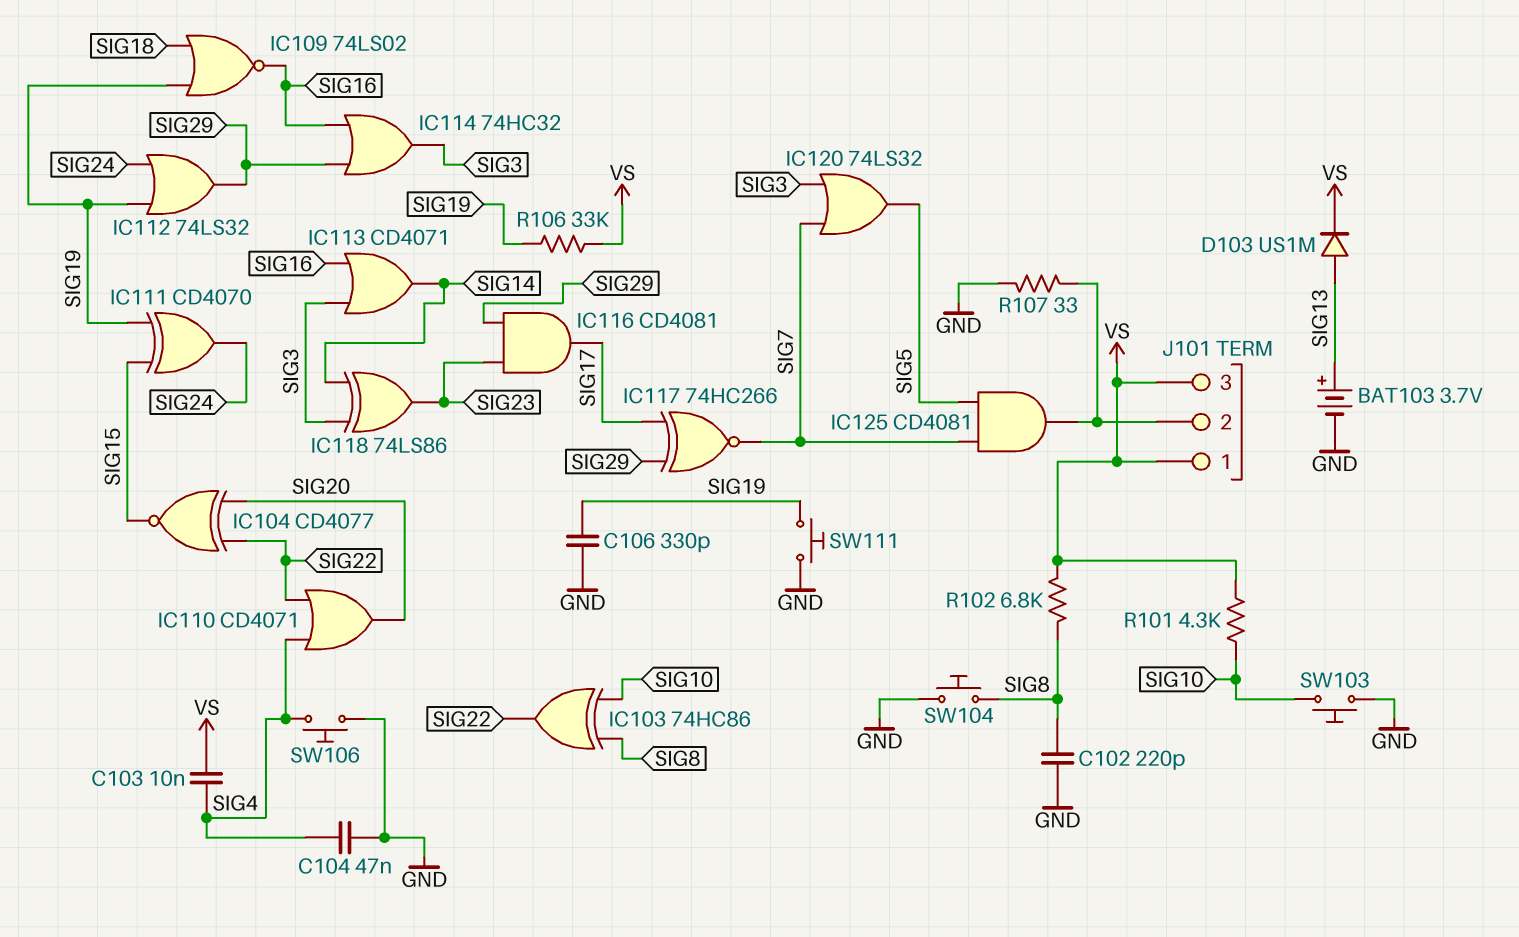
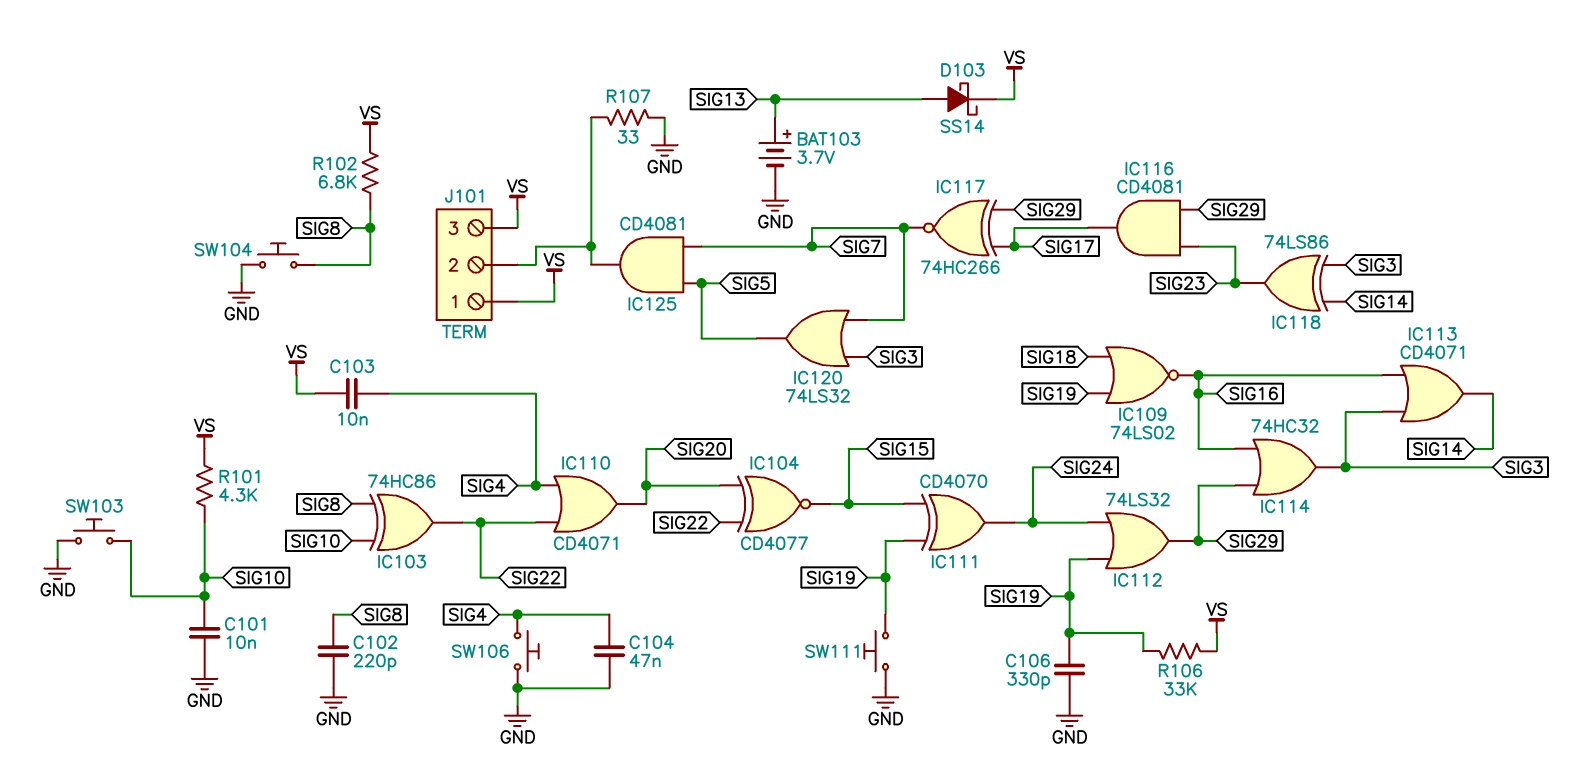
C101: none -> 10nF (GND, SIG10)
D103: diode US1M (A SIG13, K VS) -> schottky SS14 (A SIG13, K VS)

